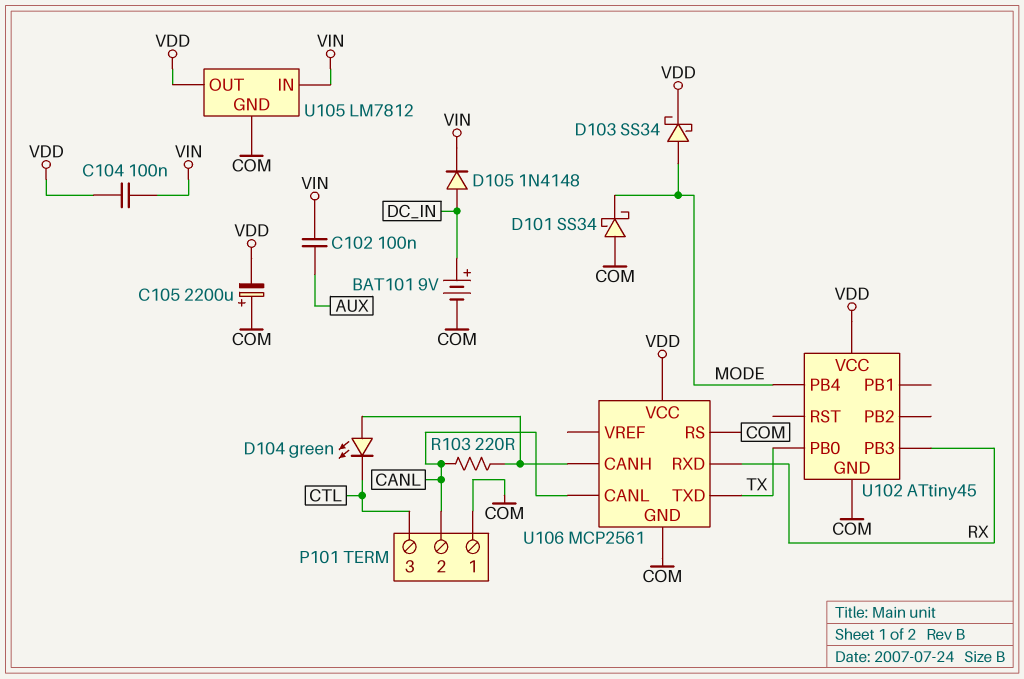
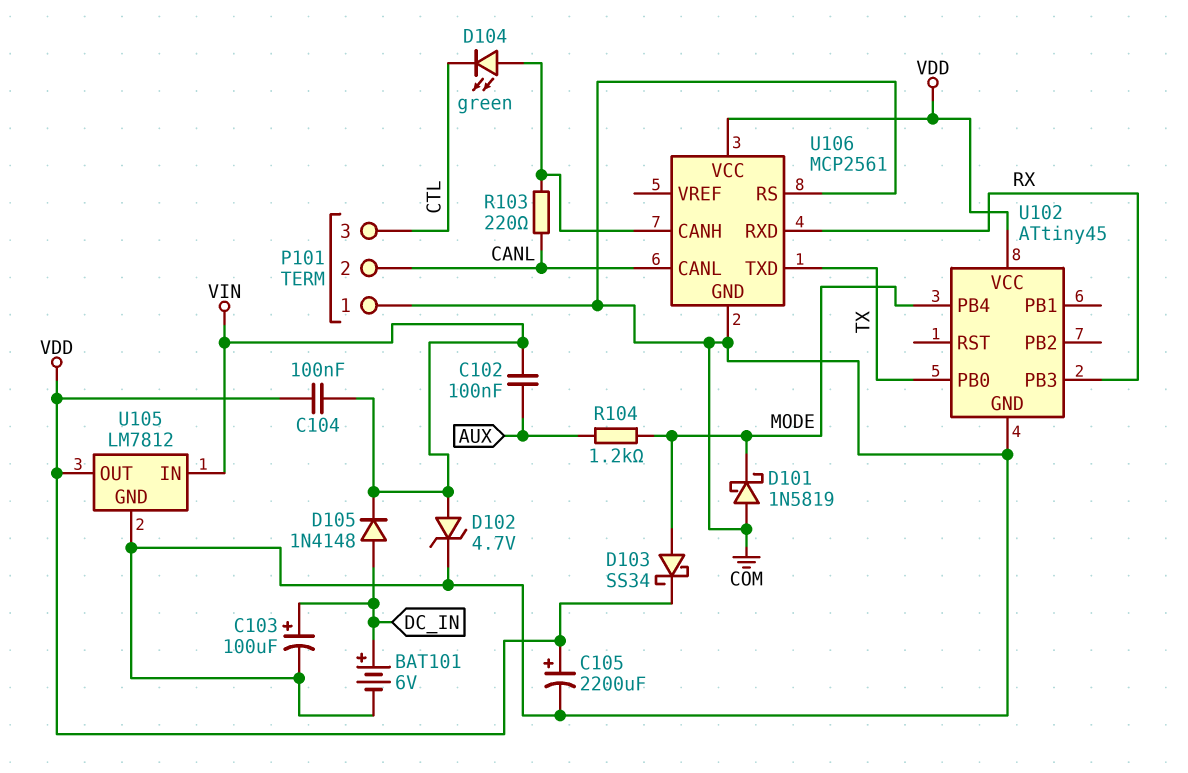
BAT101: 9V (plus DC_IN, minus COM) -> 6V (plus DC_IN, minus COM)
C103: none -> 100uF (plus DC_IN, minus COM)
C105: 2200uF (plus COM, minus VDD) -> 2200uF (plus VDD, minus COM)
D101: schottky SS34 (A COM, K MODE) -> schottky 1N5819 (A COM, K MODE)
D102: none -> zener 4.7V (A VIN, K COM)
R104: none -> 1.2k (AUX, MODE)

